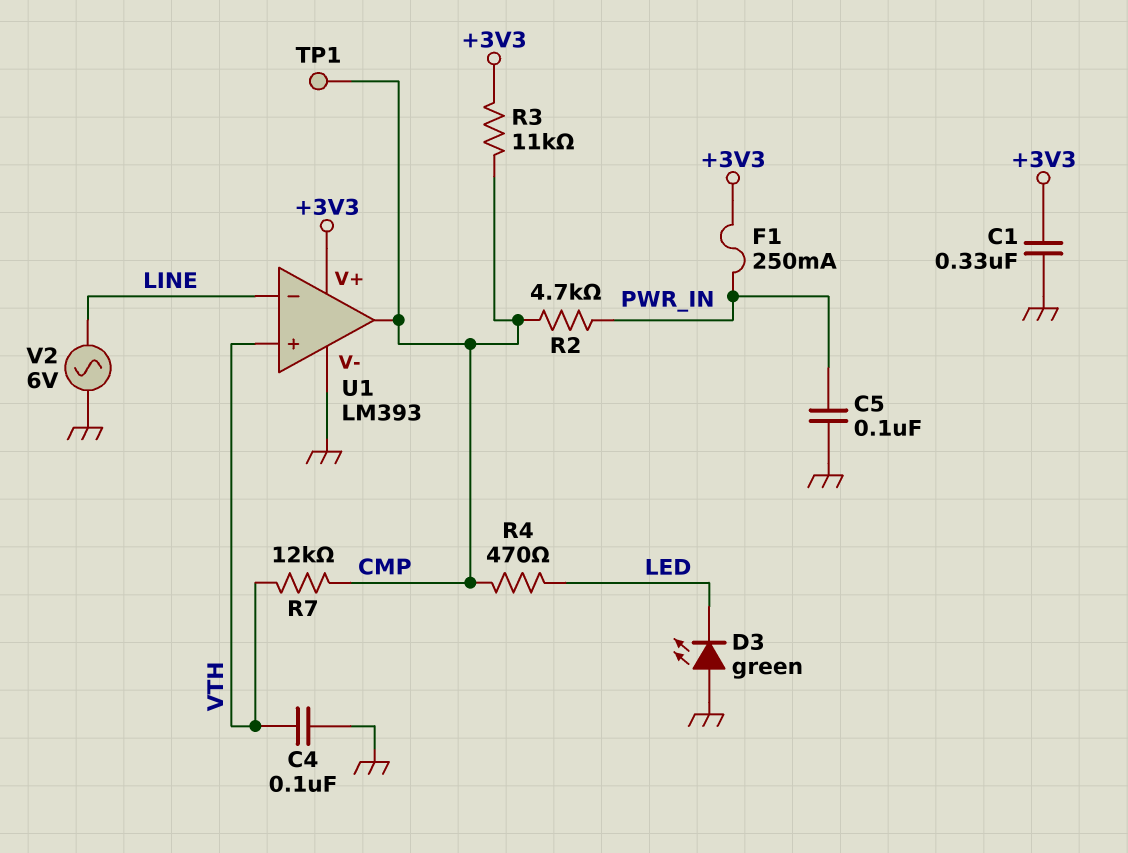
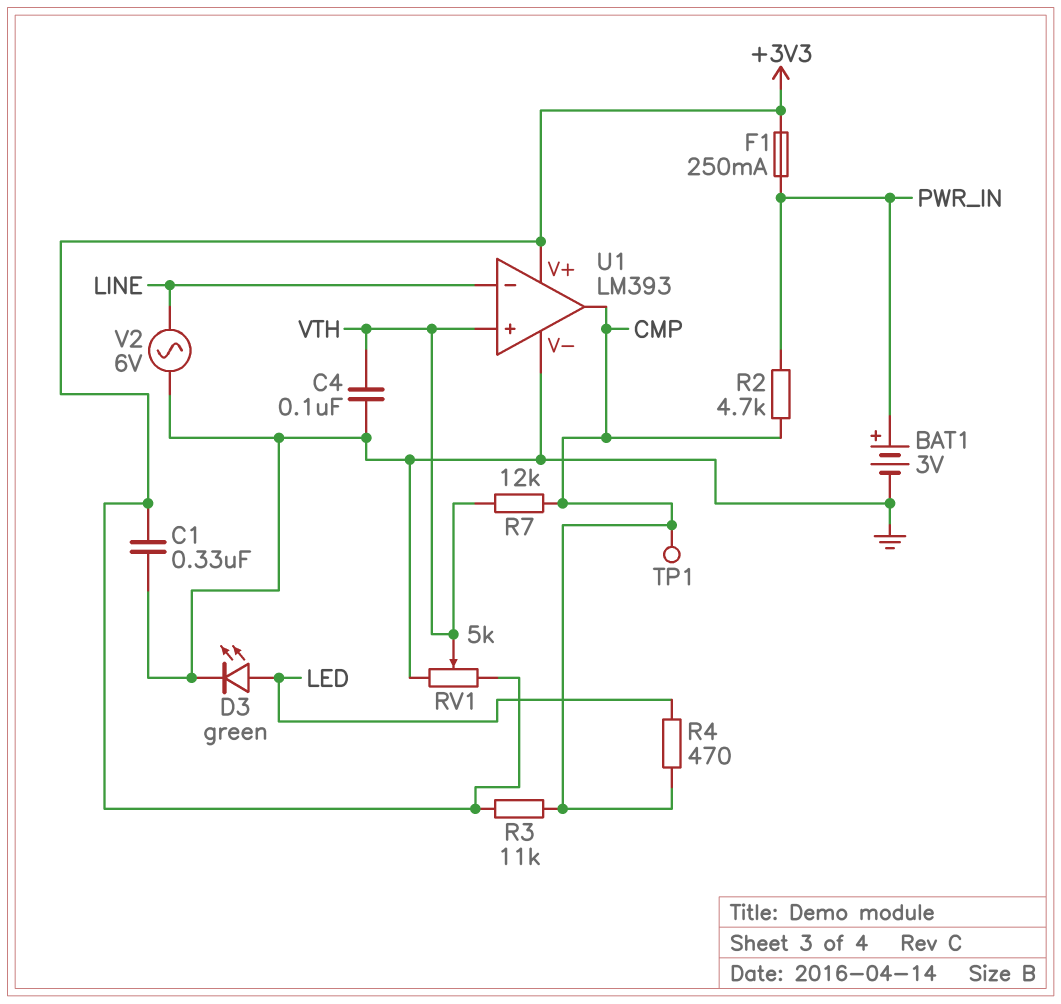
BAT1: none -> 3V (plus PWR_IN, minus GND)
C5: 100nF (GND, PWR_IN) -> none
D3: LED green (A GND, K LED) -> LED green (A LED, K GND)
RV1: none -> 5k (+3V3, GND, wiper VTH)

